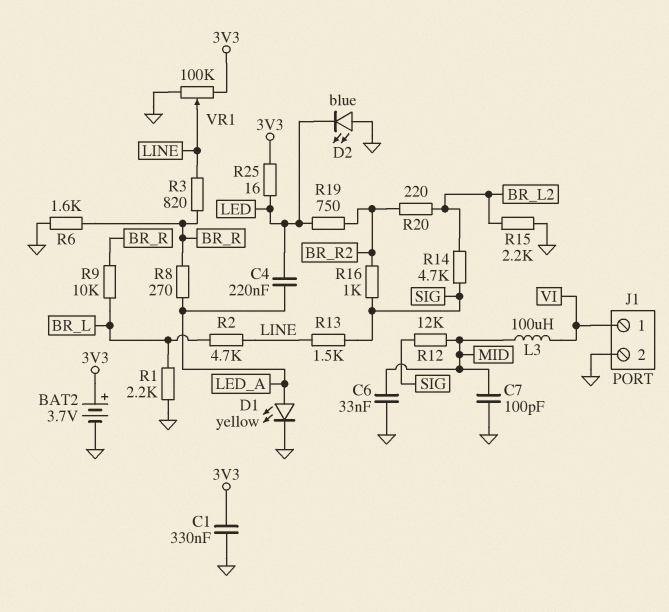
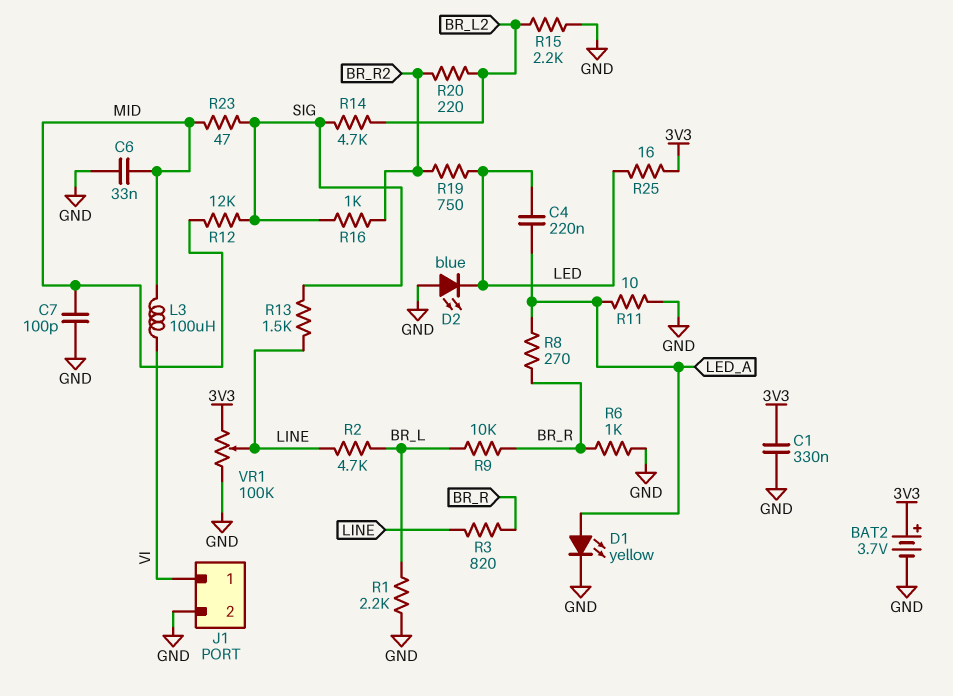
R6: 1.6k (BR_R, GND) -> 1k (BR_R, GND)
R11: none -> 10 (GND, LED_A)
R23: none -> 47 (MID, SIG)

